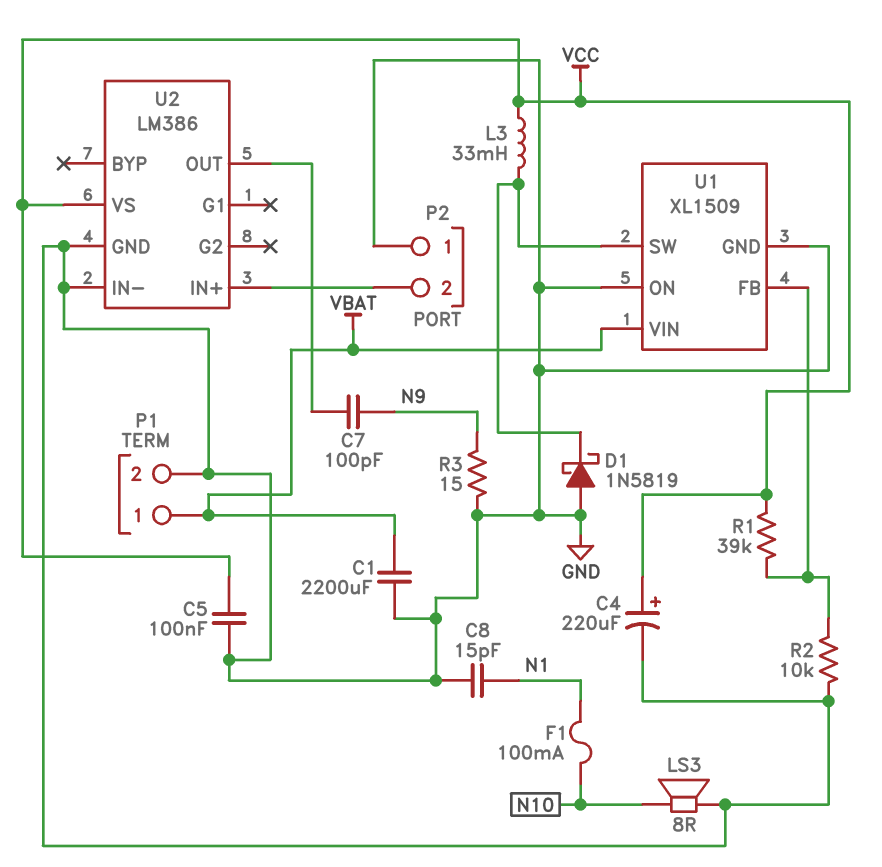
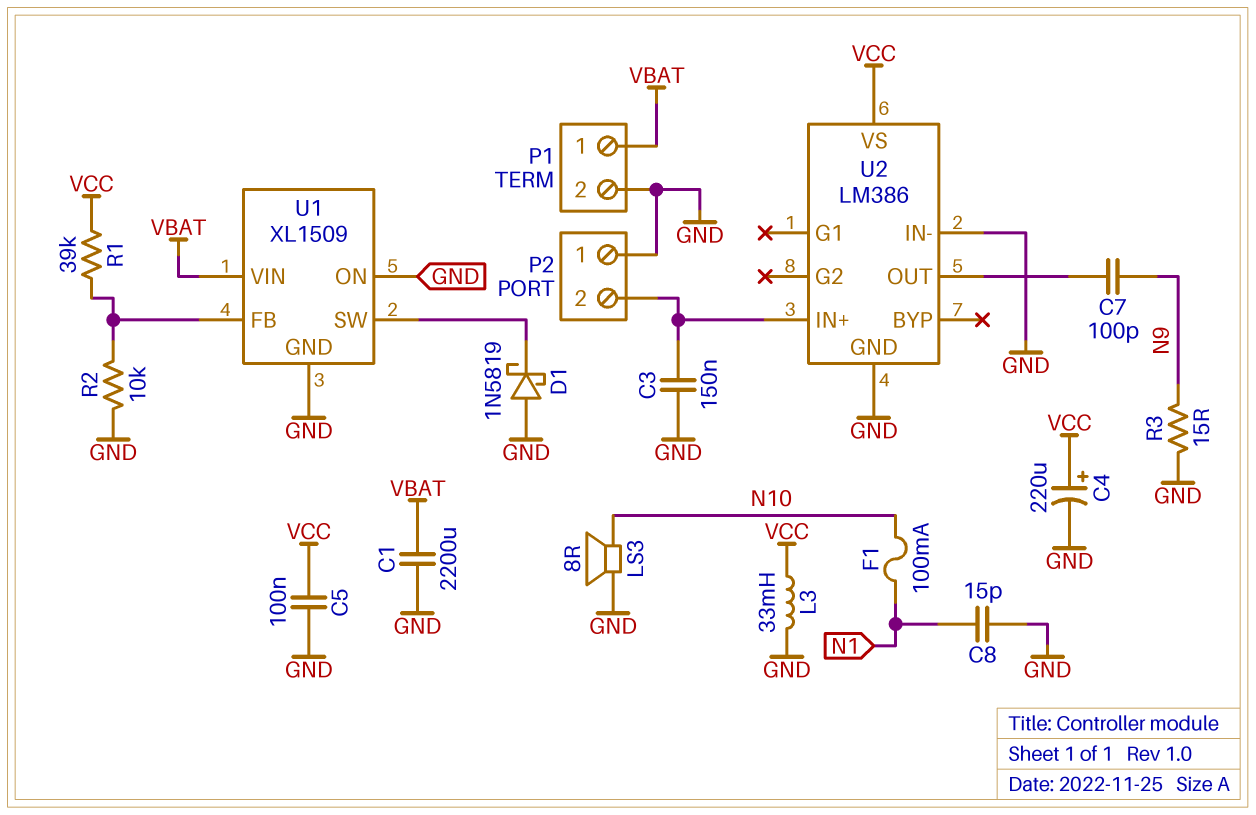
C3: none -> 150nF (GND, P2/2)
L3: 33mH (U1/SW, VCC) -> 33mH (GND, VCC)

